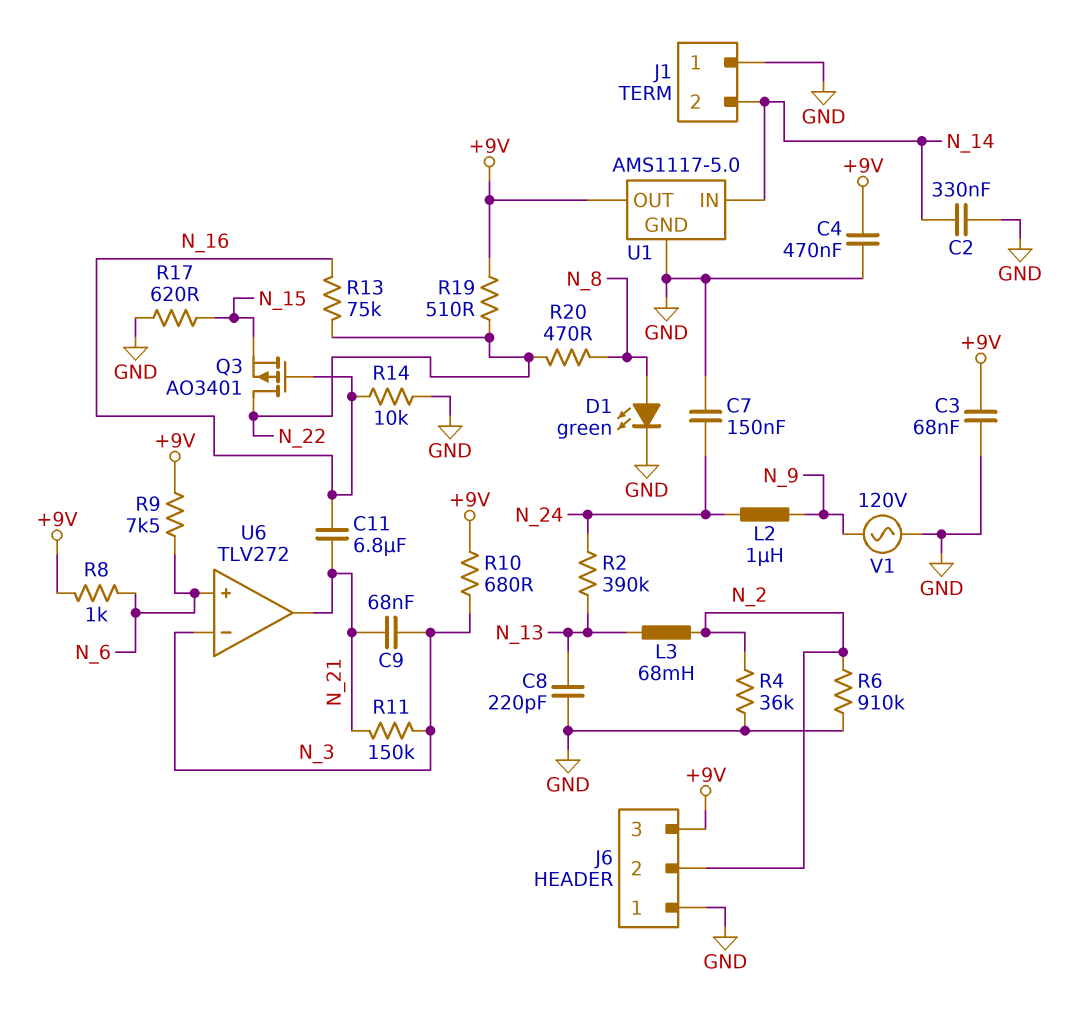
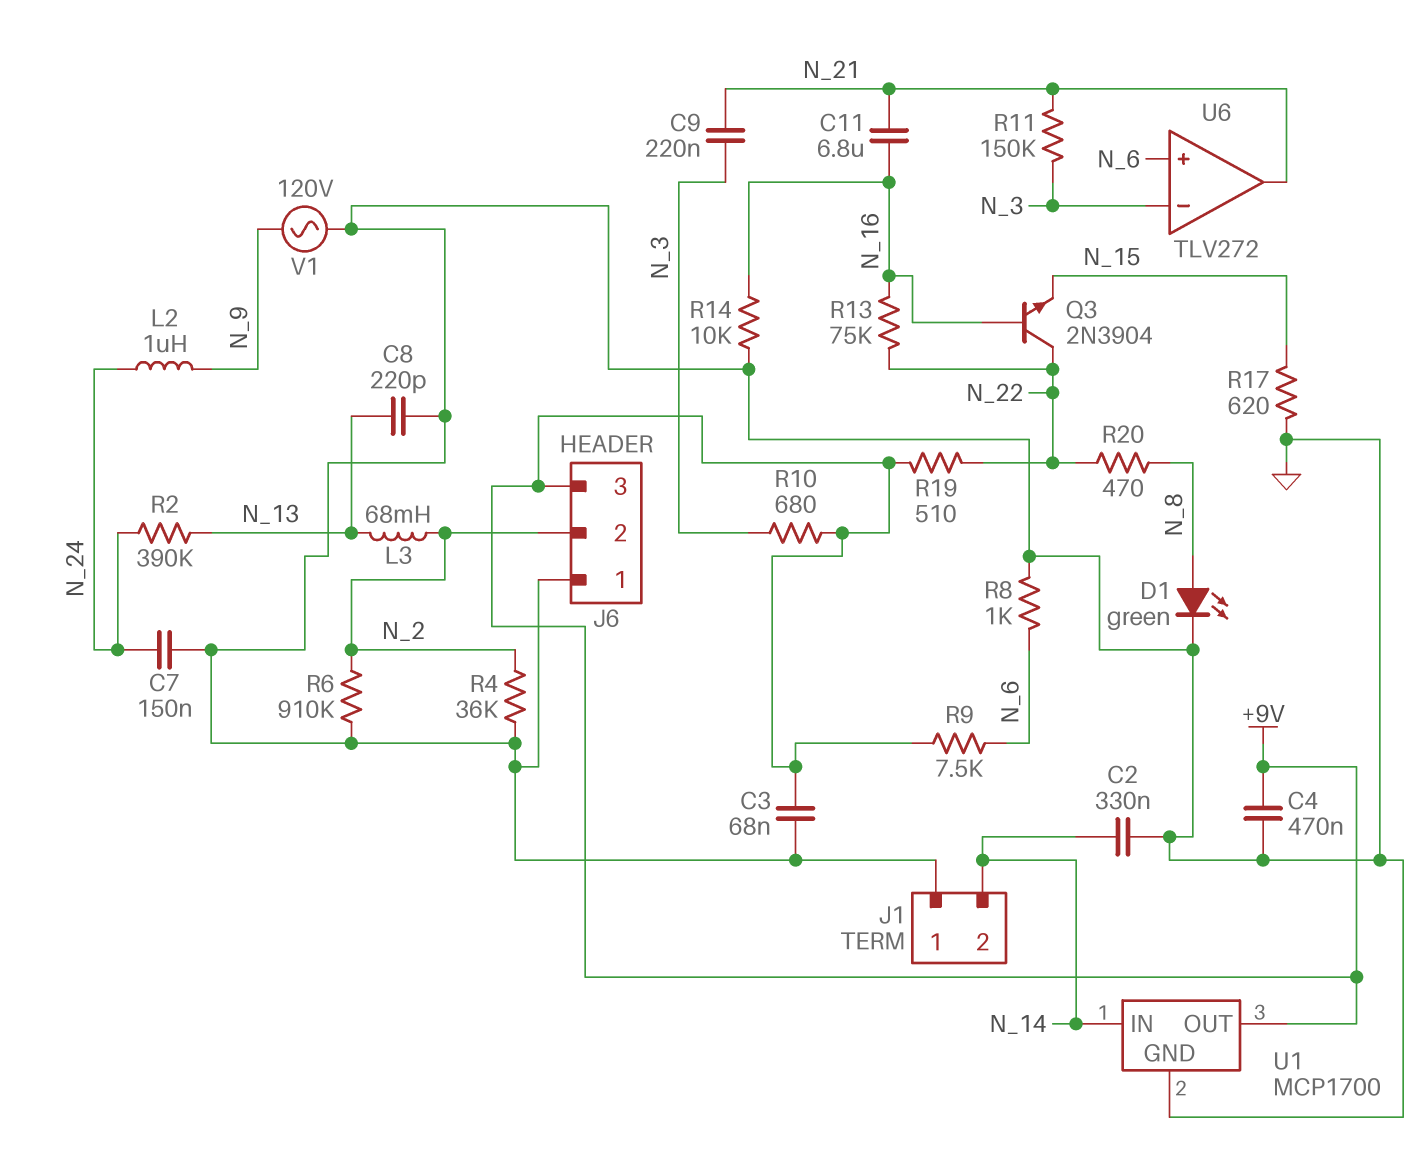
C9: 68nF (N_3, N_21) -> 220nF (N_3, N_21)
Q3: PMOS AO3401 (G N_16, D N_22, S N_15) -> NPN 2N3904 (B N_16, C N_22, E N_15)
R8: 1k (+9V, N_6) -> 1k (GND, N_6)
U1: AMS1117-5.0 -> MCP1700

